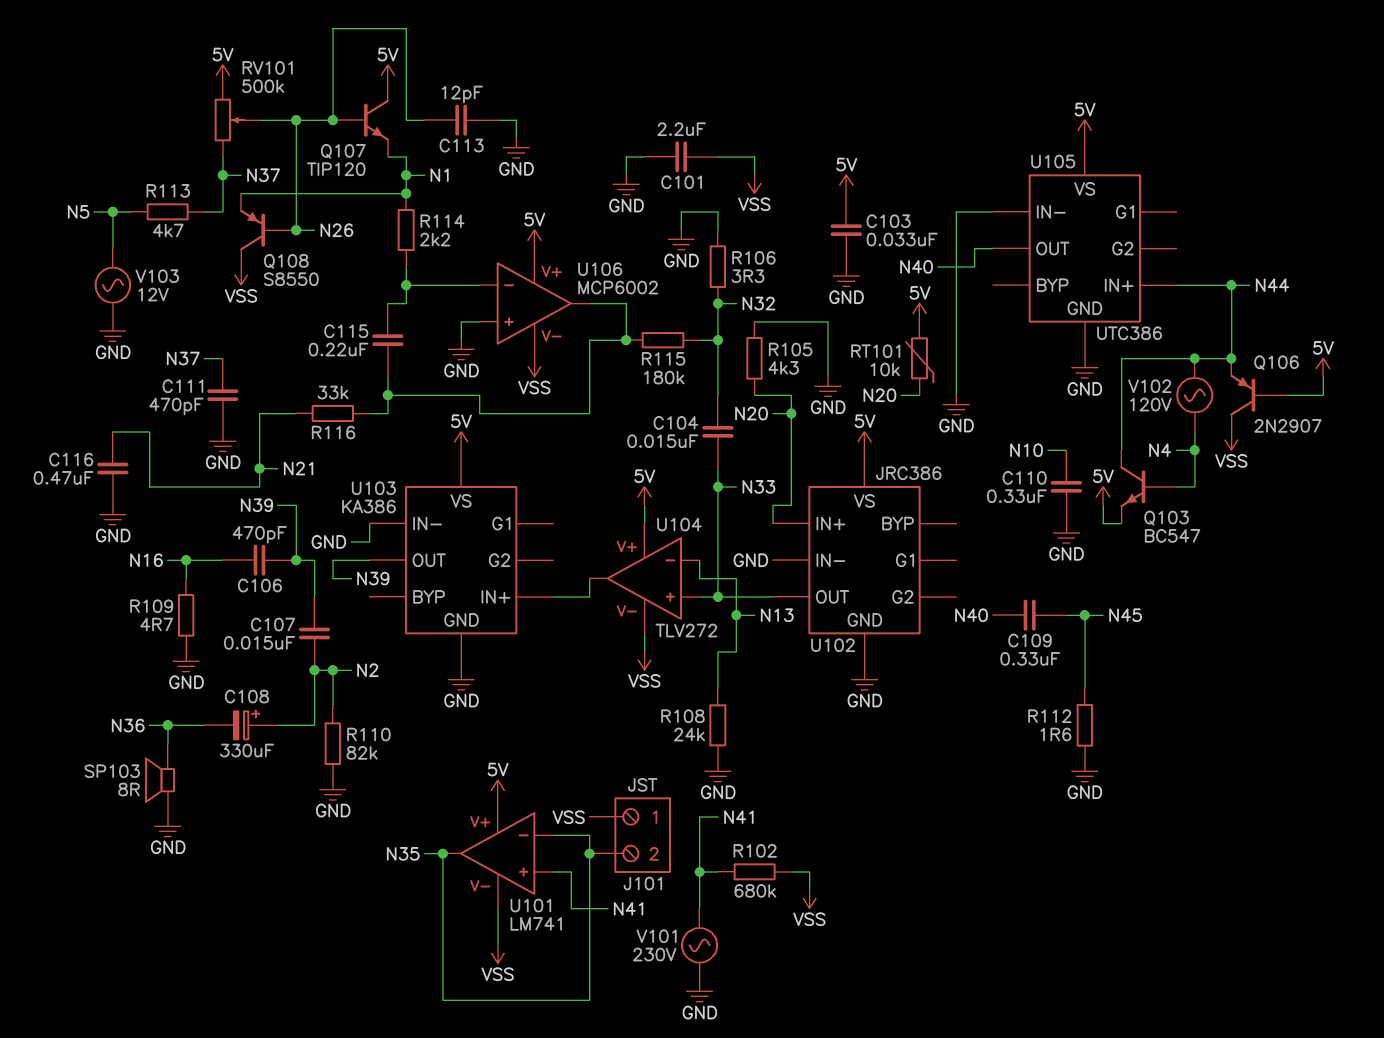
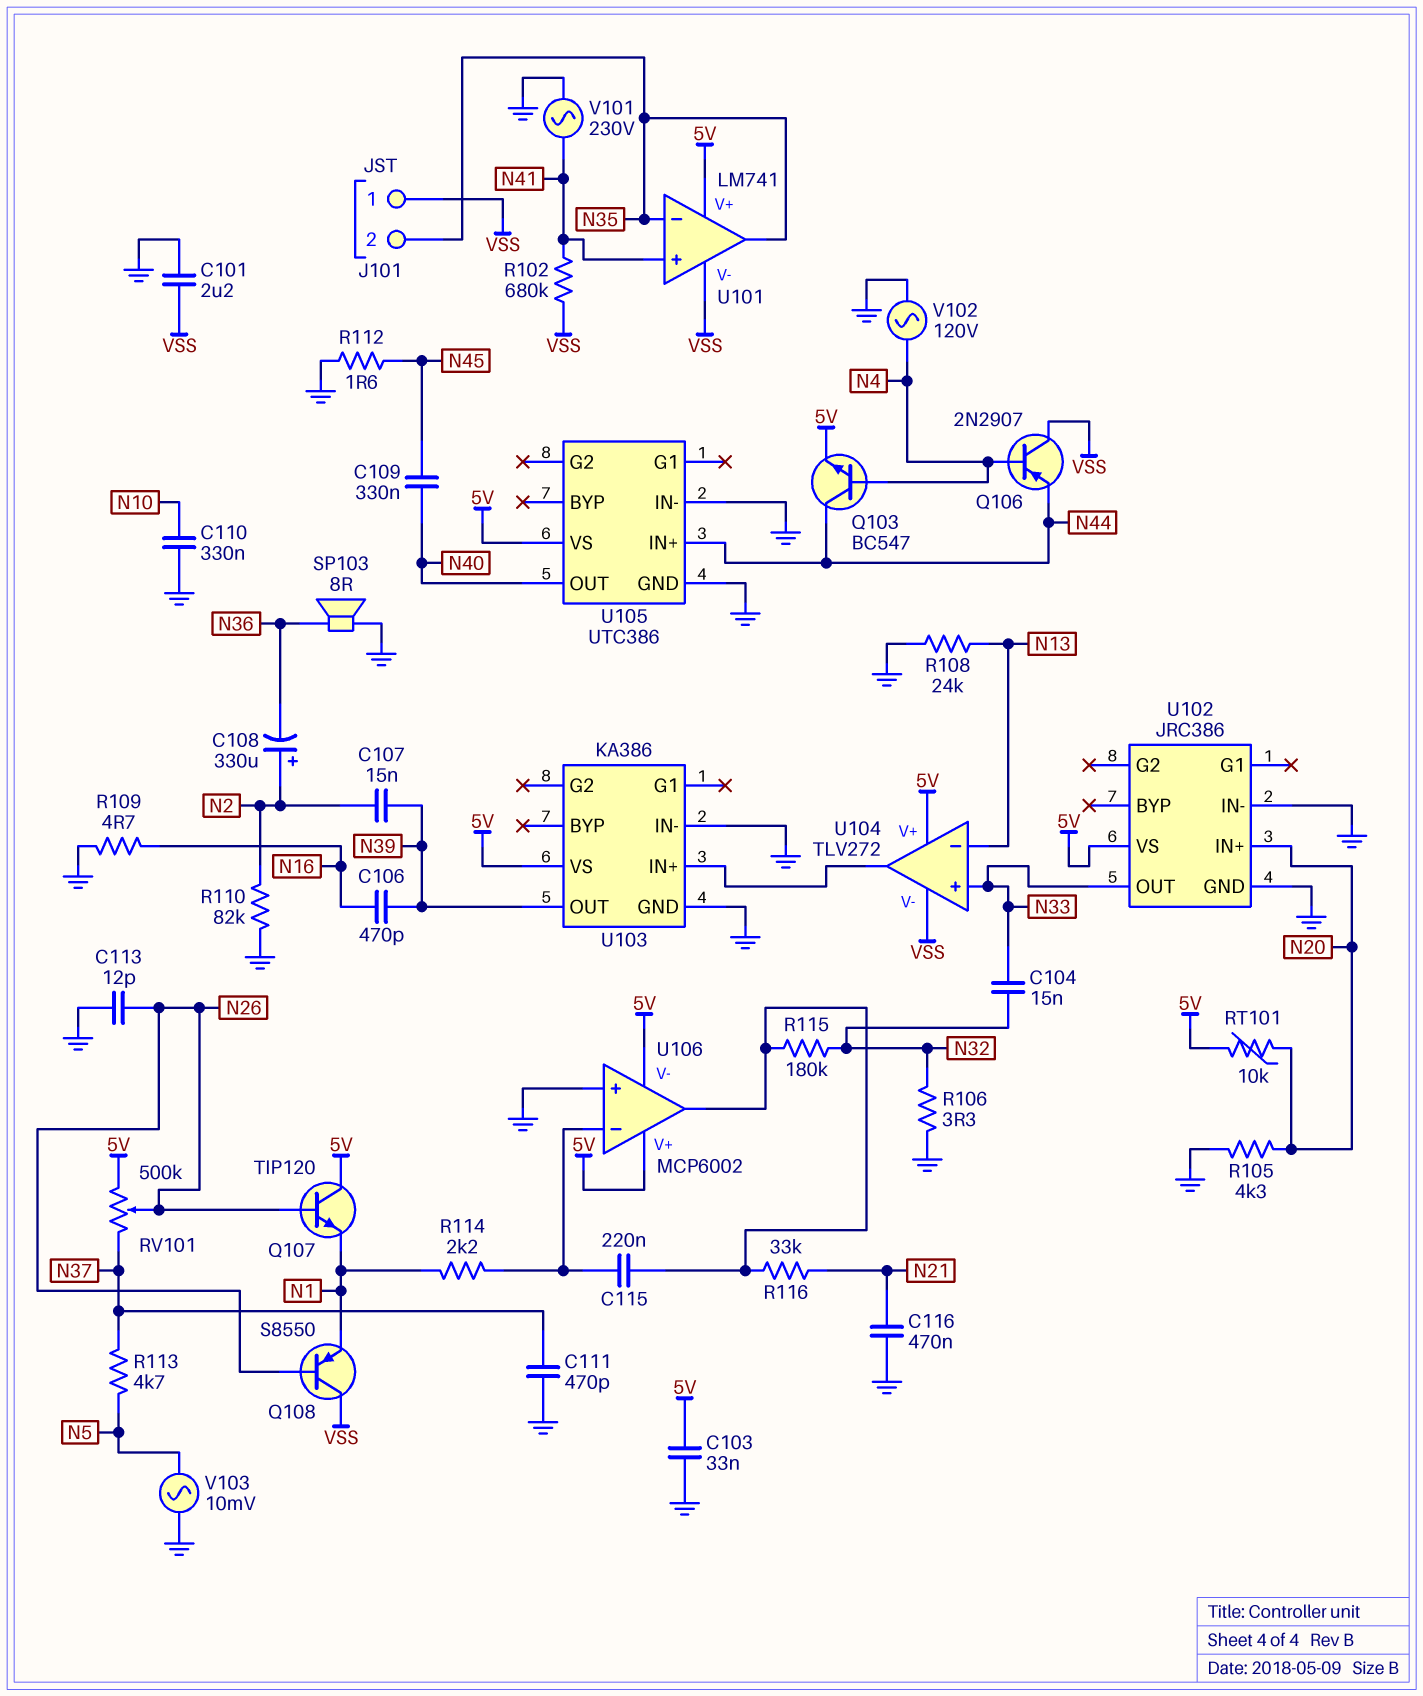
Q106: PNP 2N2907 (B 5V, C VSS, E N44) -> PNP 2N2907 (B N4, C VSS, E N44)
U106 pin V-: VSS -> 5V
V102: AC 120V (N4, N44) -> AC 120V (GND, N4)
V103: AC 12V (GND, N5) -> AC 10mV (GND, N5)

